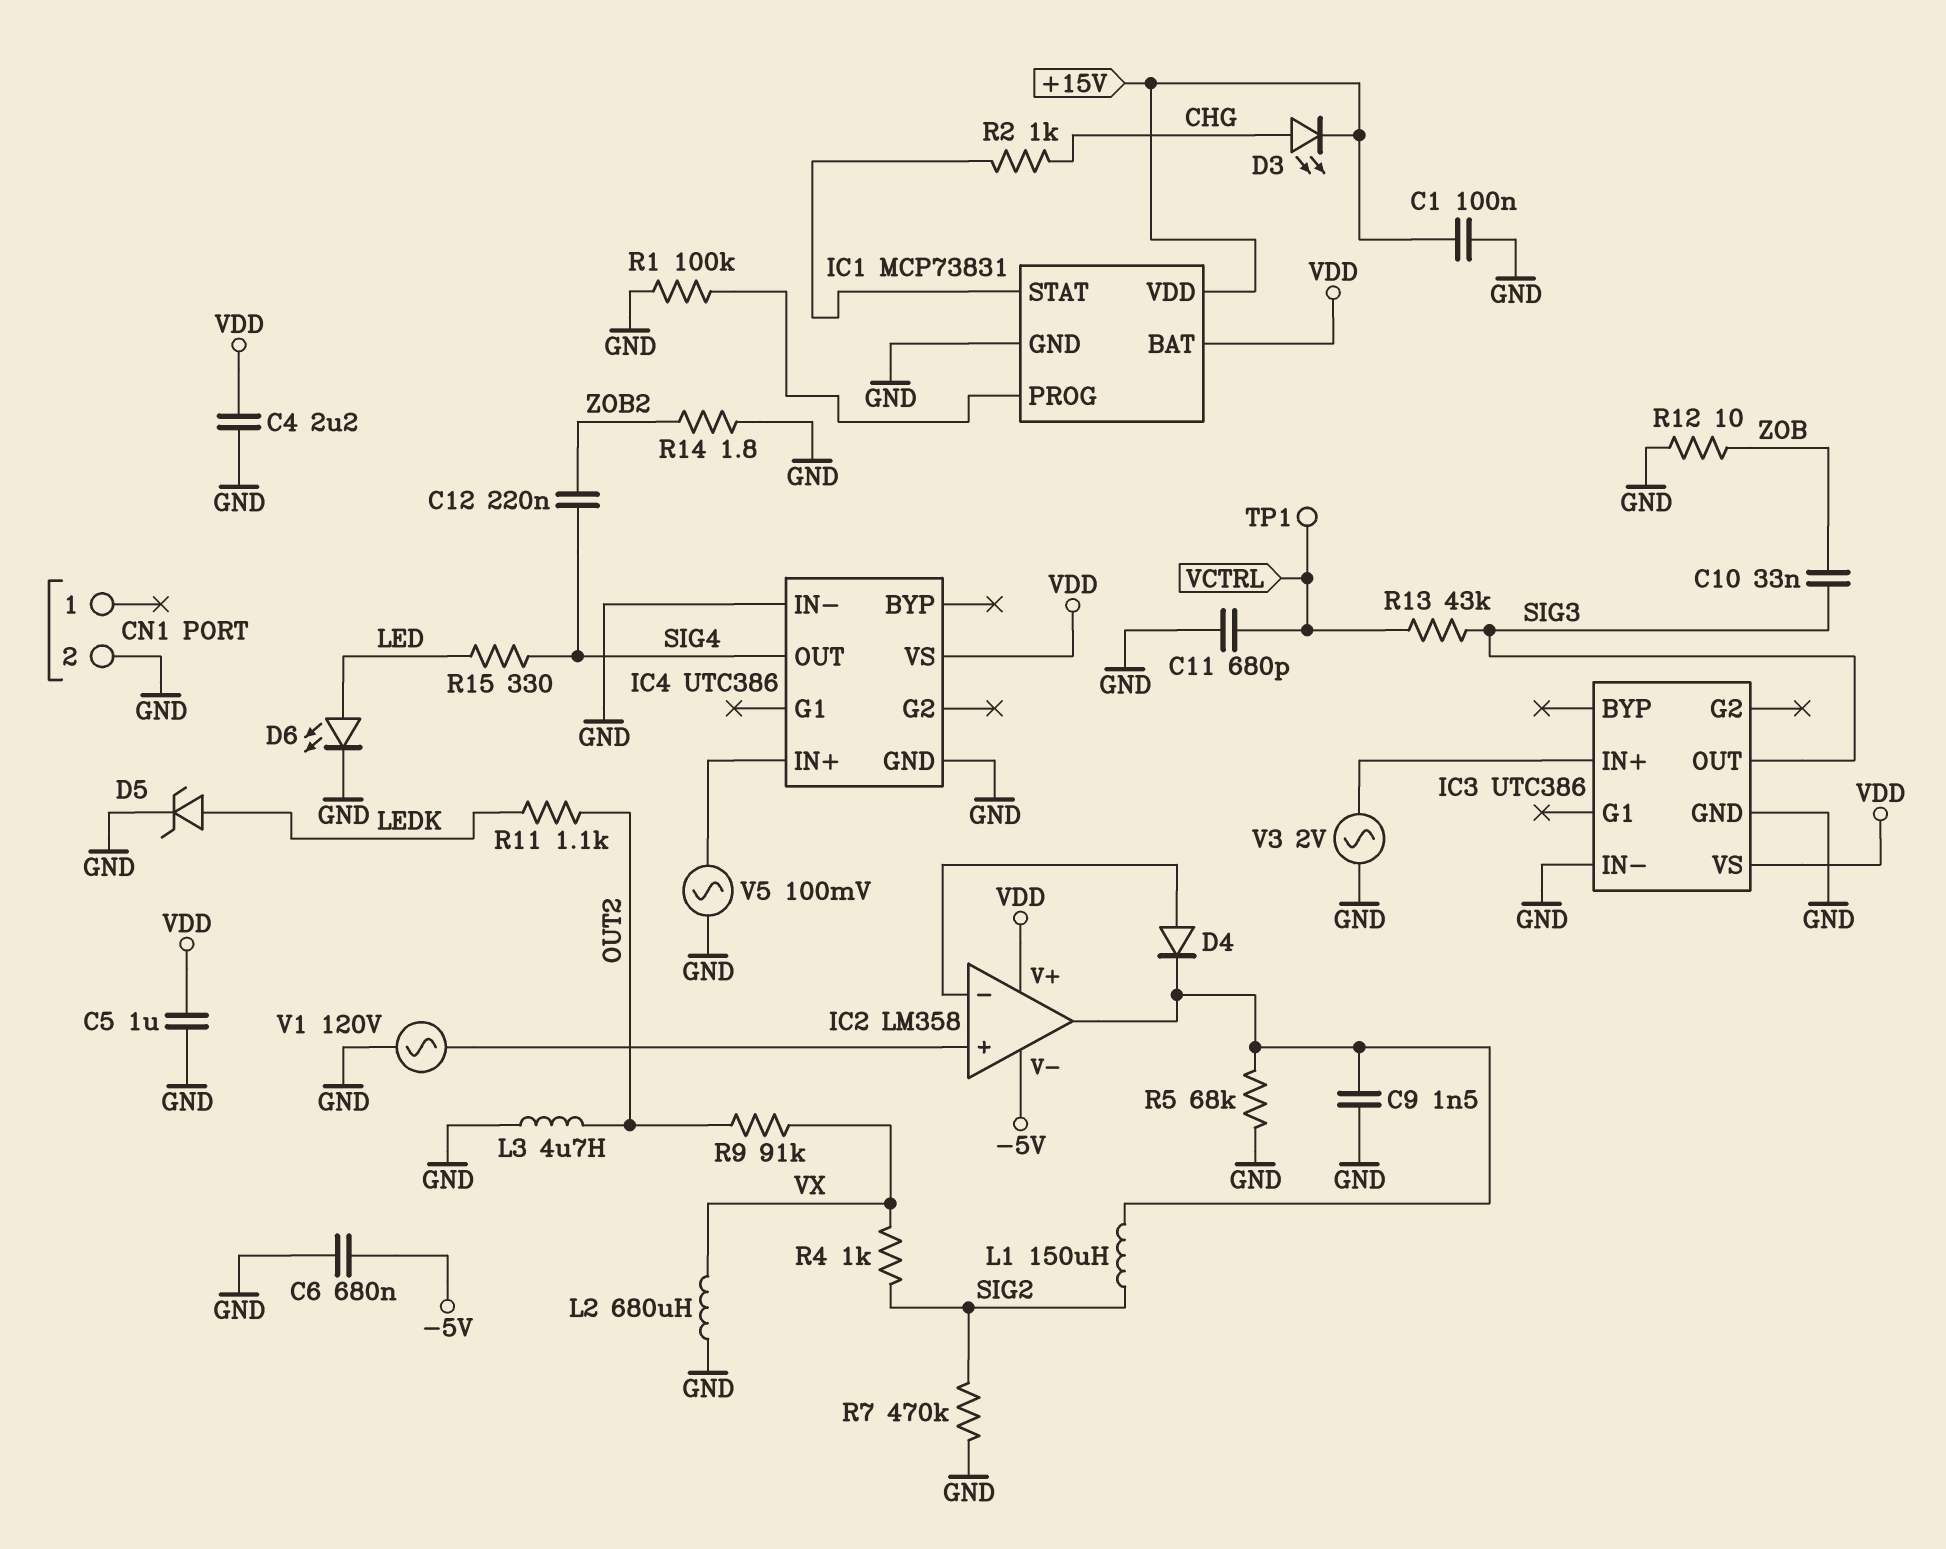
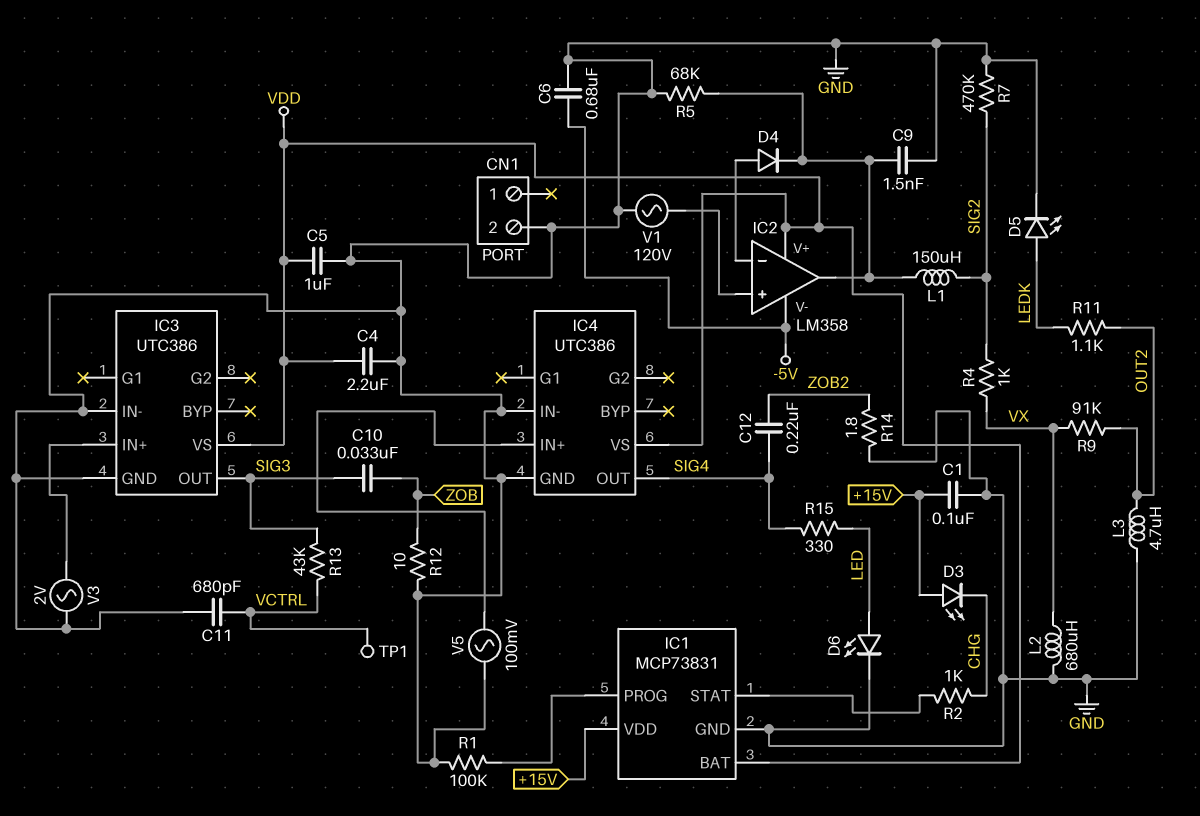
D3: LED (A CHG, K +15V) -> LED (A +15V, K CHG)
D5: zener (A LEDK, K GND) -> LED (A LEDK, K GND)

